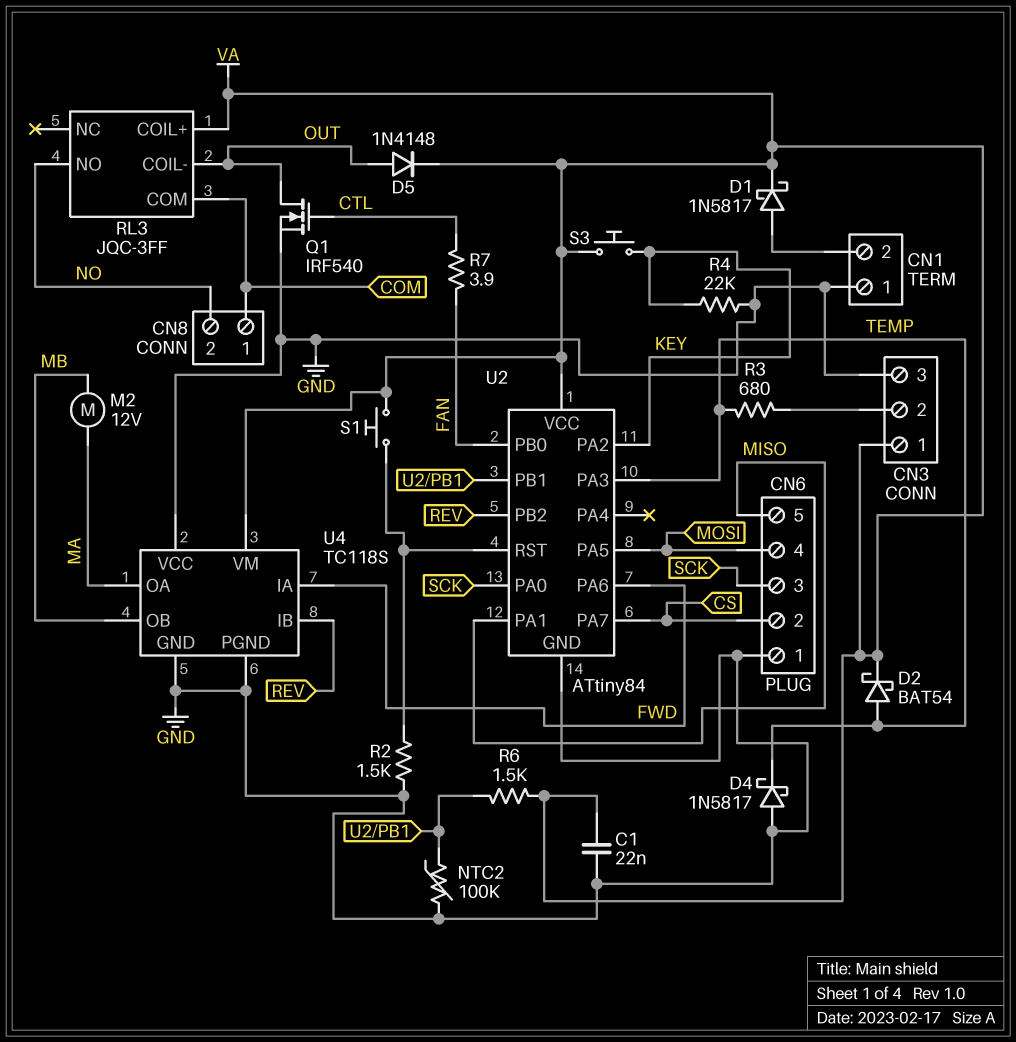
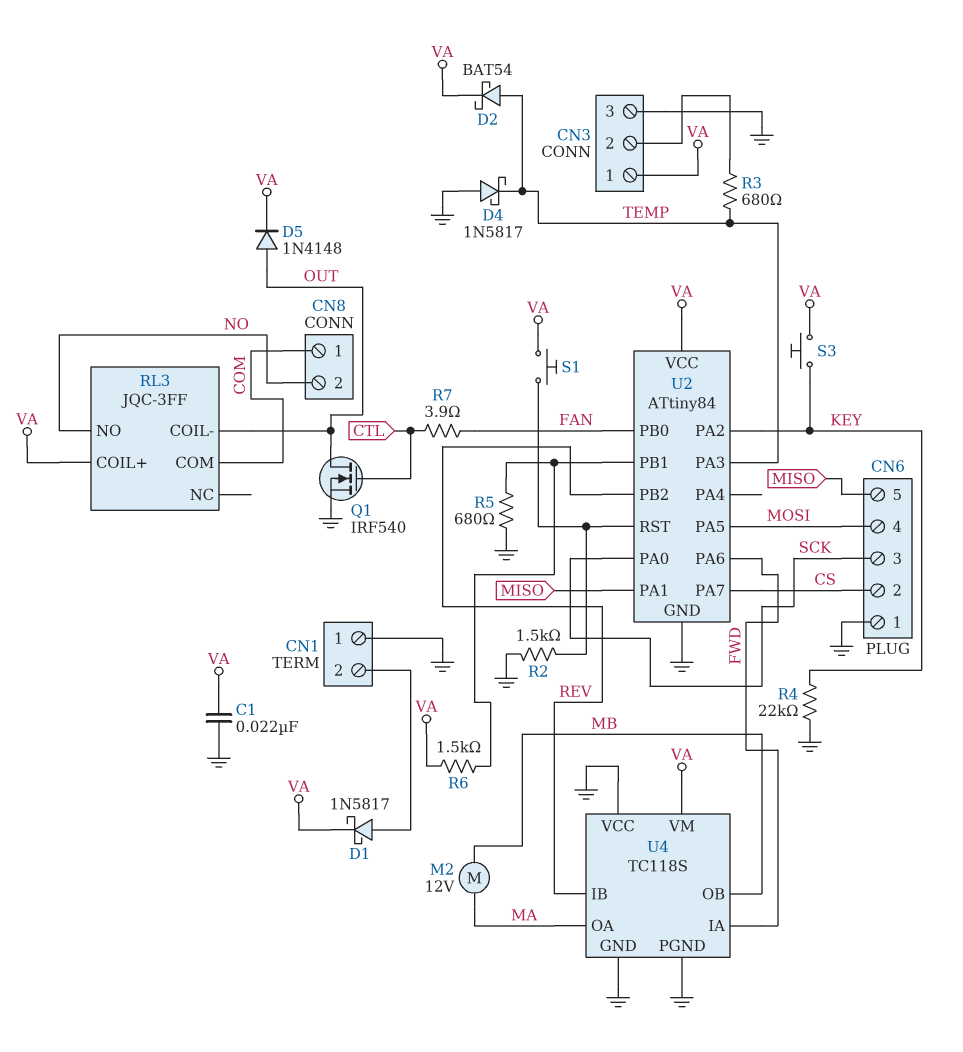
NTC2: 100k (GND, U2/PB1) -> none
R5: none -> 680 (GND, U2/PB1)

